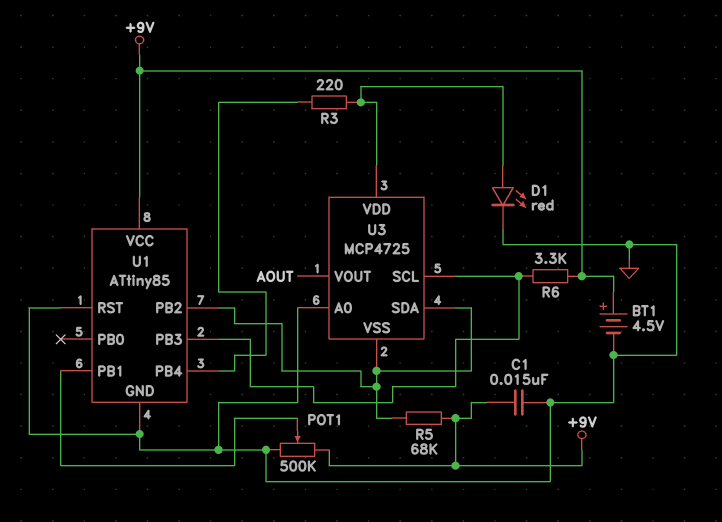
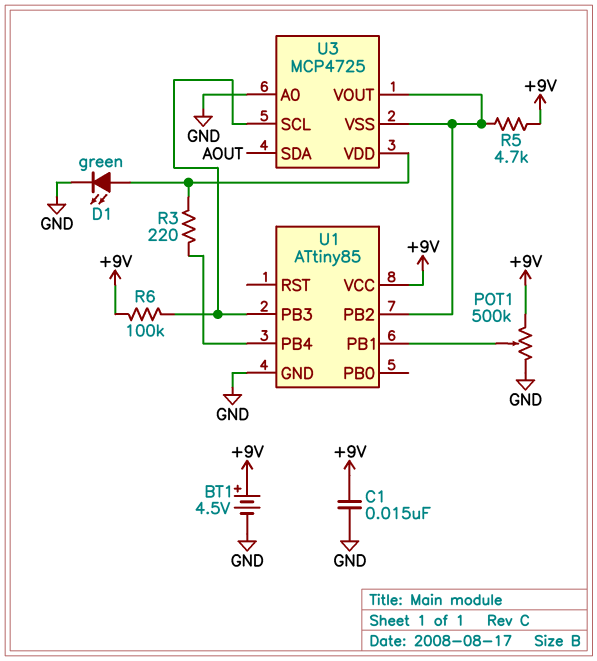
D1: LED red (A U3/VDD, K GND) -> LED green (A U3/VDD, K GND)
R5: 68k (+9V, U1/PB2) -> 4.7k (+9V, U1/PB2)
R6: 3.3k (+9V, U1/PB3) -> 100k (+9V, U1/PB3)
U1 pin RST: GND -> none
U3 pin SDA: U1/PB2 -> AOUT
U3 pin VOUT: AOUT -> U1/PB2

